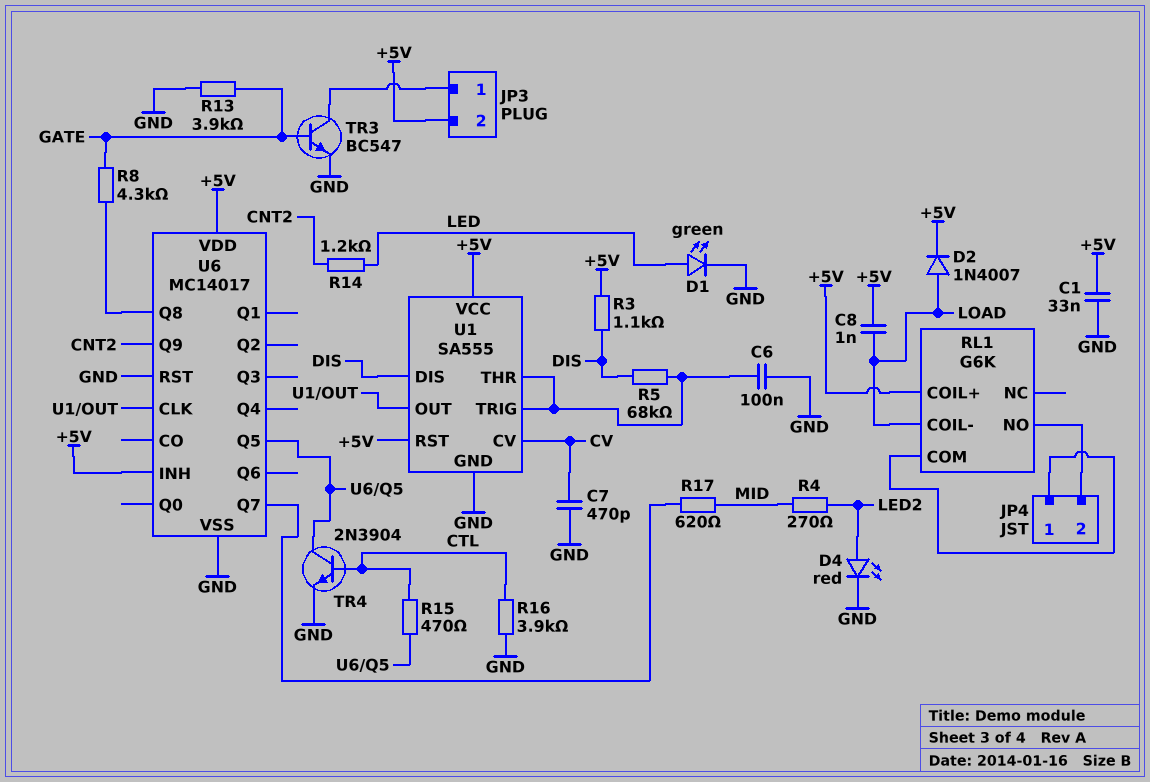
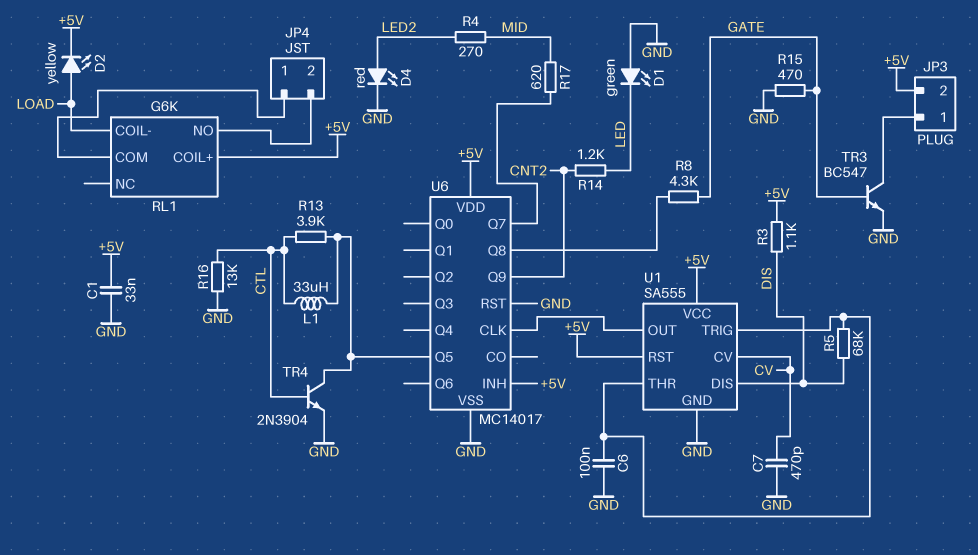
C8: 1nF (+5V, LOAD) -> none
D1: LED green (A LED, K GND) -> LED green (A GND, K LED)
D2: diode 1N4007 (A LOAD, K +5V) -> LED yellow (A LOAD, K +5V)
L1: none -> 33uH (CTL, U6/Q5)
R13: 3.9k (GATE, GND) -> 3.9k (CTL, U6/Q5)
R15: 470 (CTL, U6/Q5) -> 470 (GATE, GND)
R16: 3.9k (CTL, GND) -> 13k (CTL, GND)

